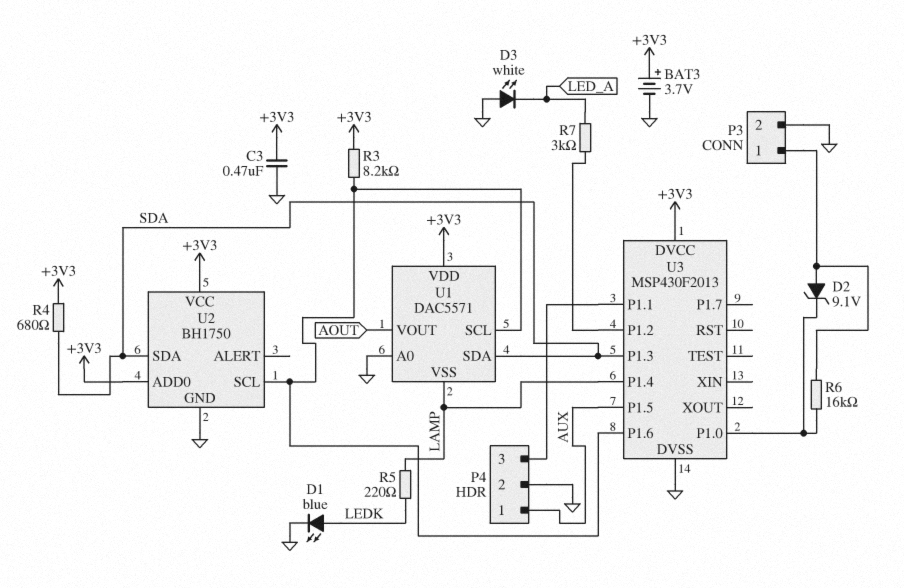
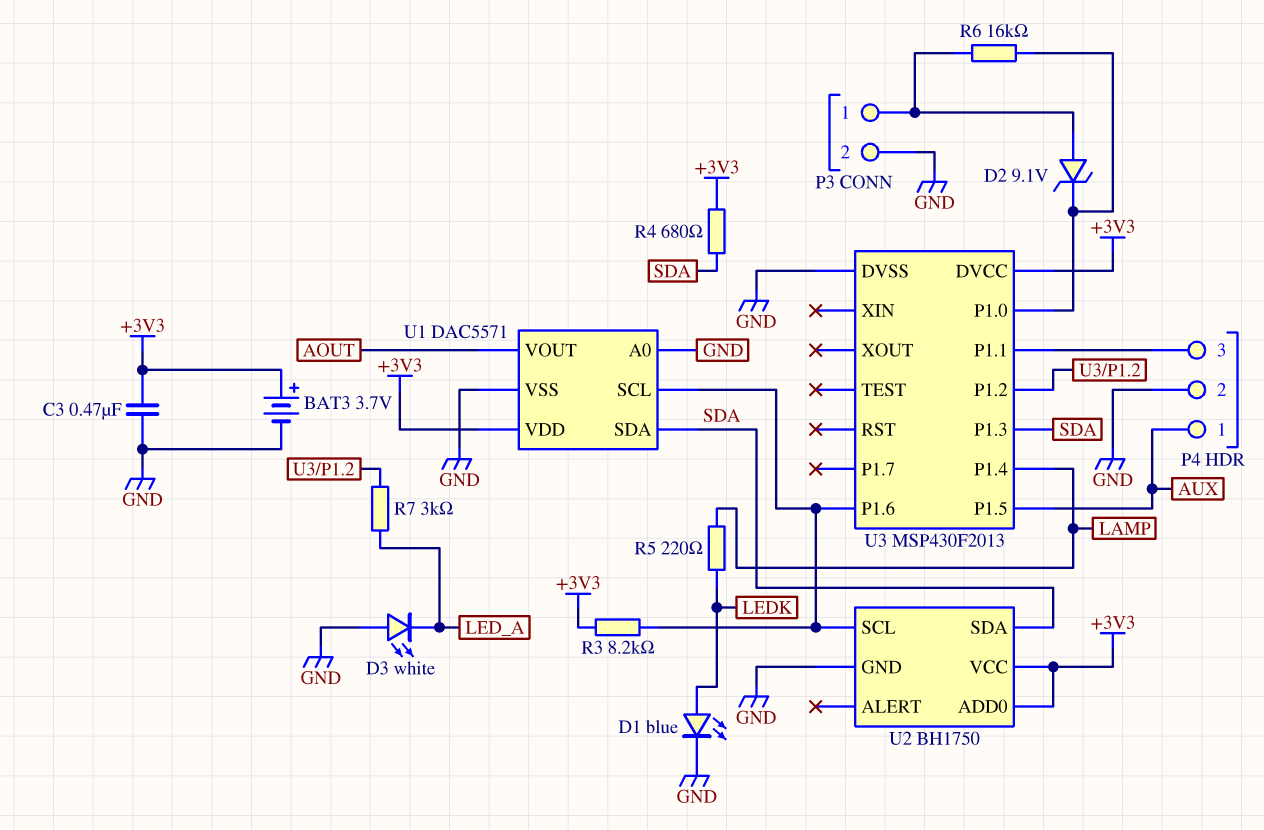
U1 pin VSS: LAMP -> GND

